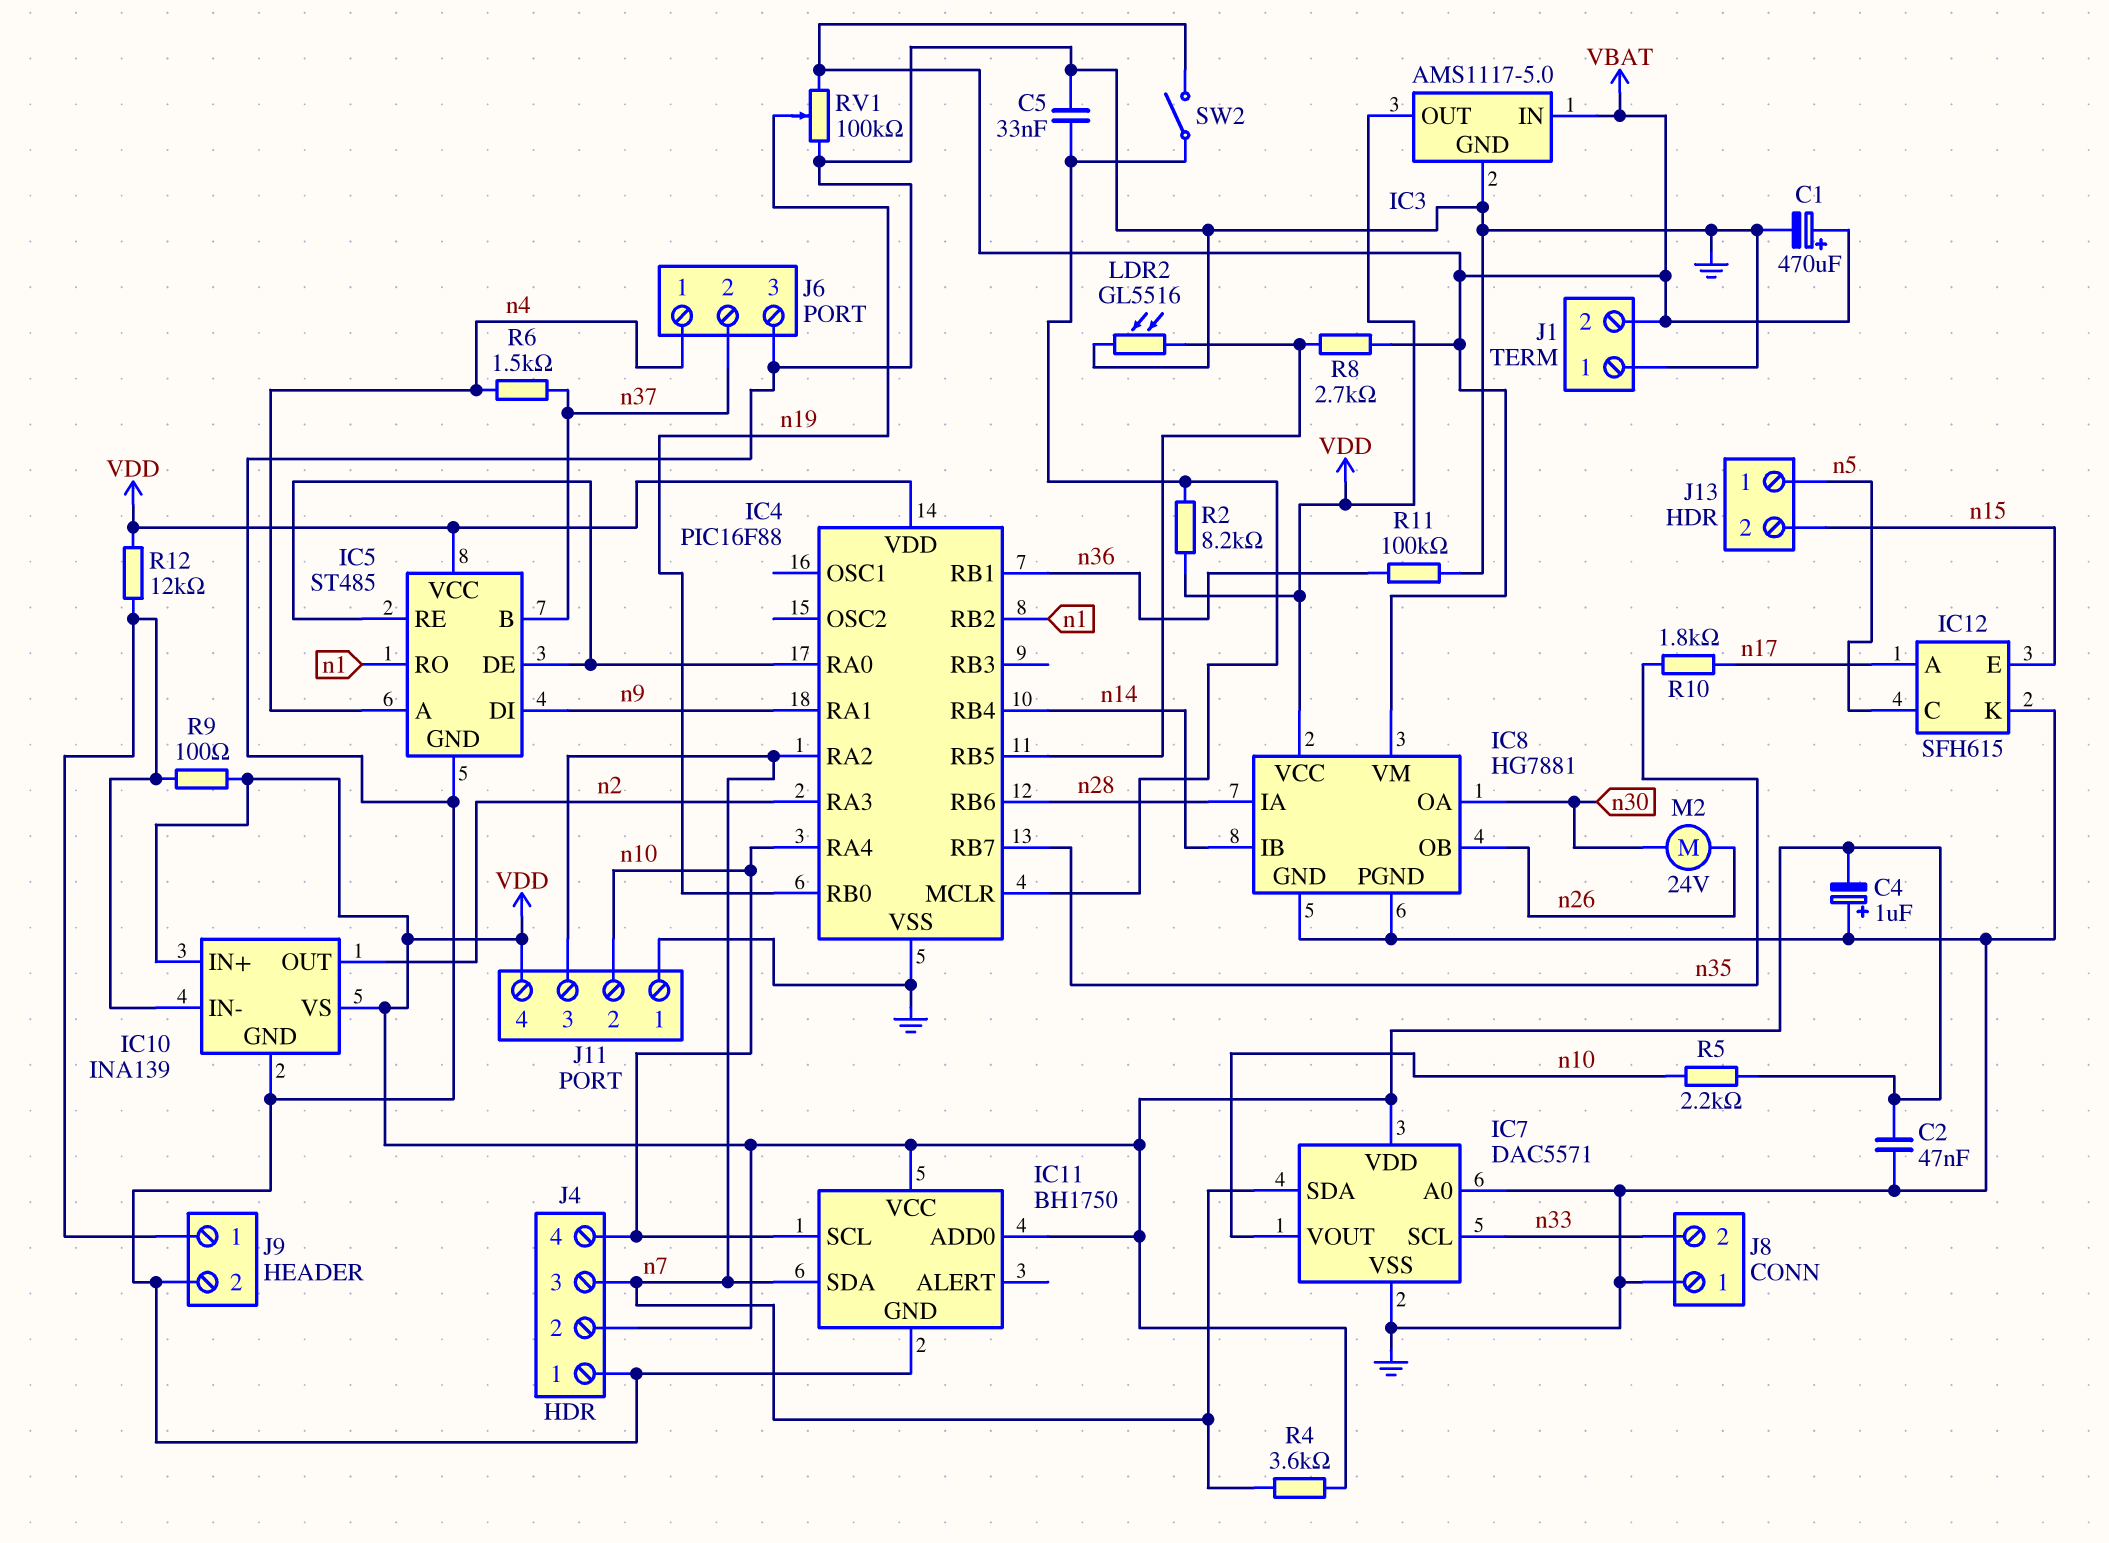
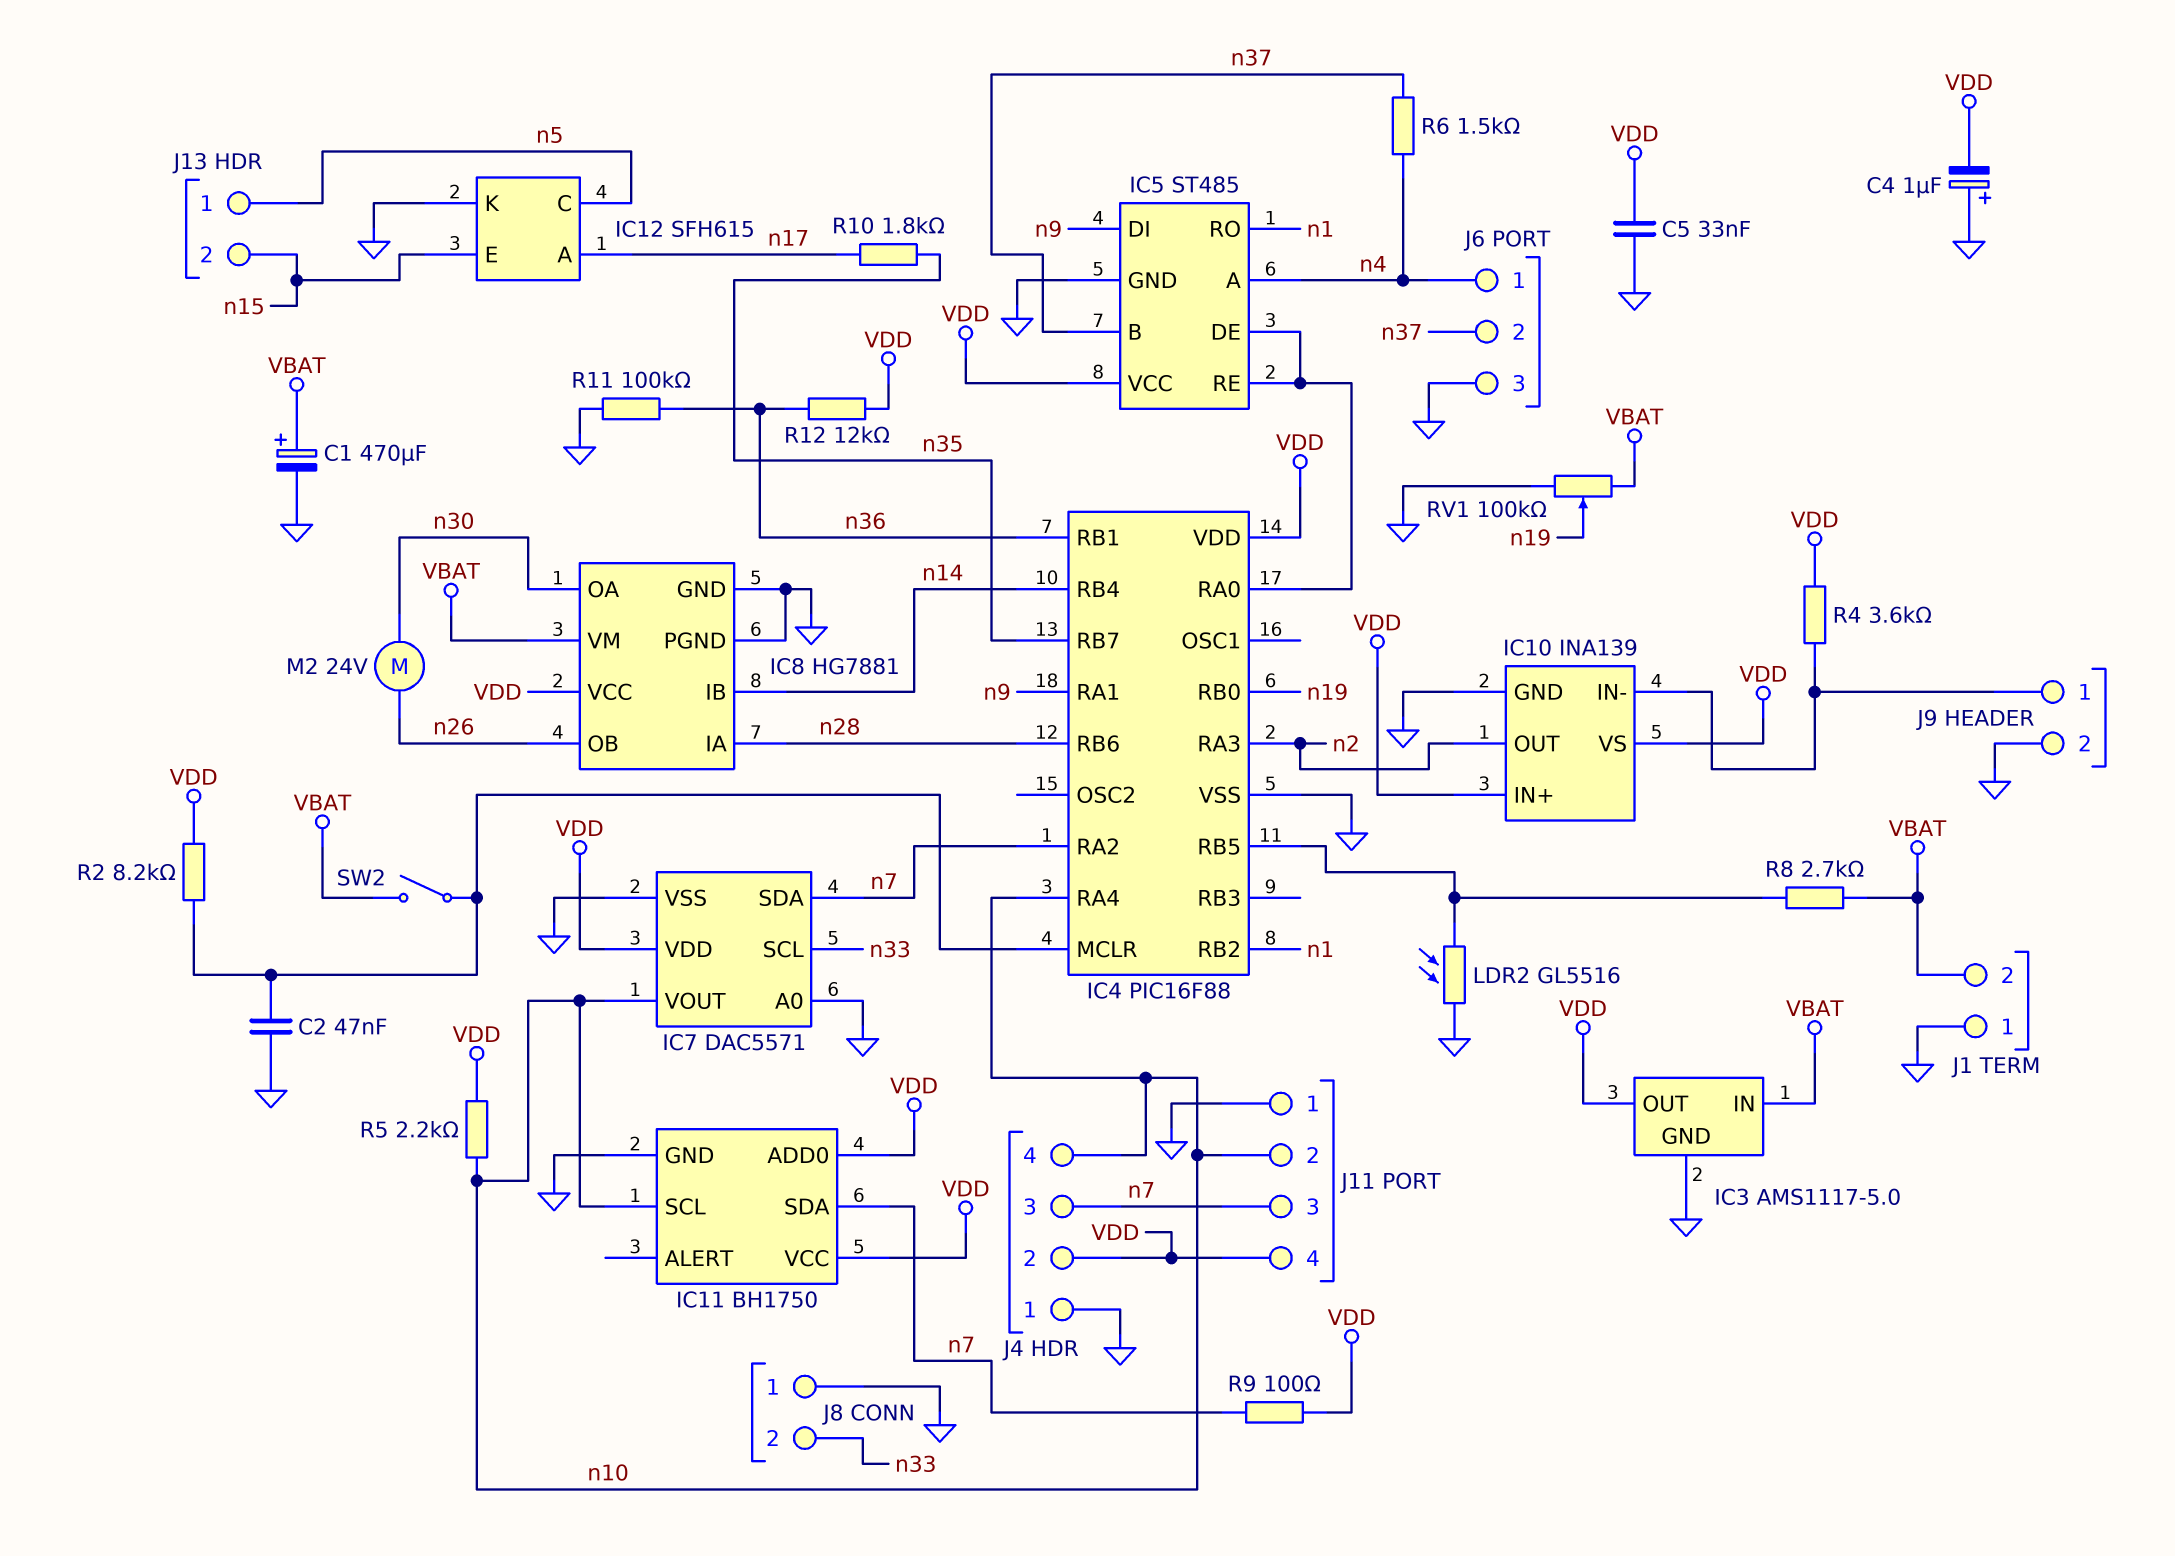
C2: 47nF (GND, VDD) -> 47nF (GND, IC4/MCLR)
C5: 33nF (GND, IC4/MCLR) -> 33nF (GND, VDD)
R4: 3.6k (VDD, n7) -> 3.6k (IC10/IN-, VDD)
R9: 100 (IC10/IN-, VDD) -> 100 (VDD, n7)
R12: 12k (IC10/IN-, VDD) -> 12k (VDD, n36)

